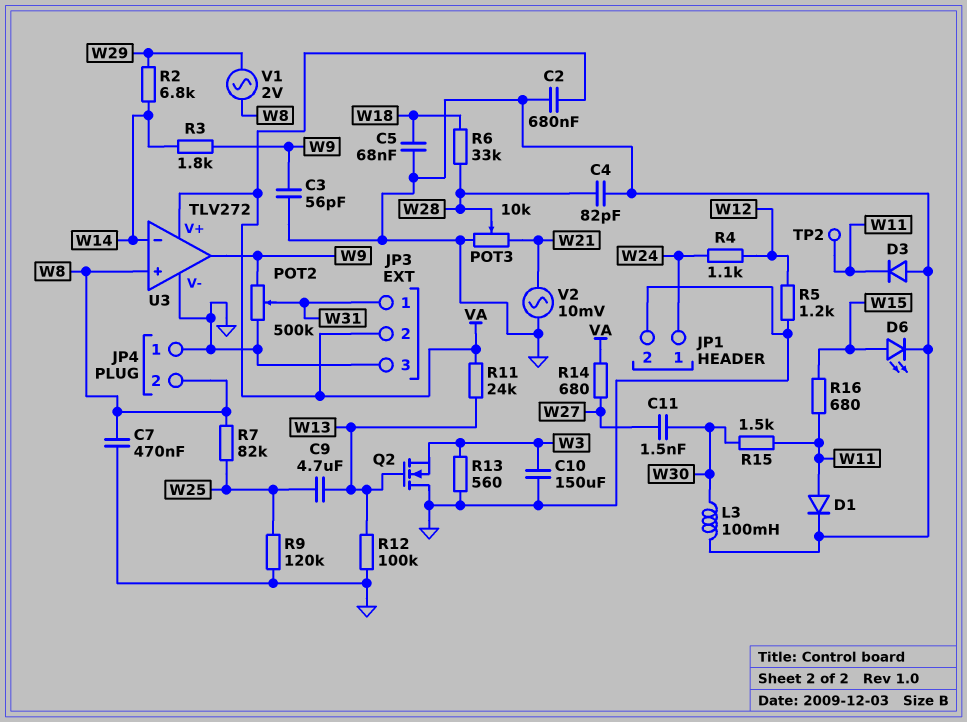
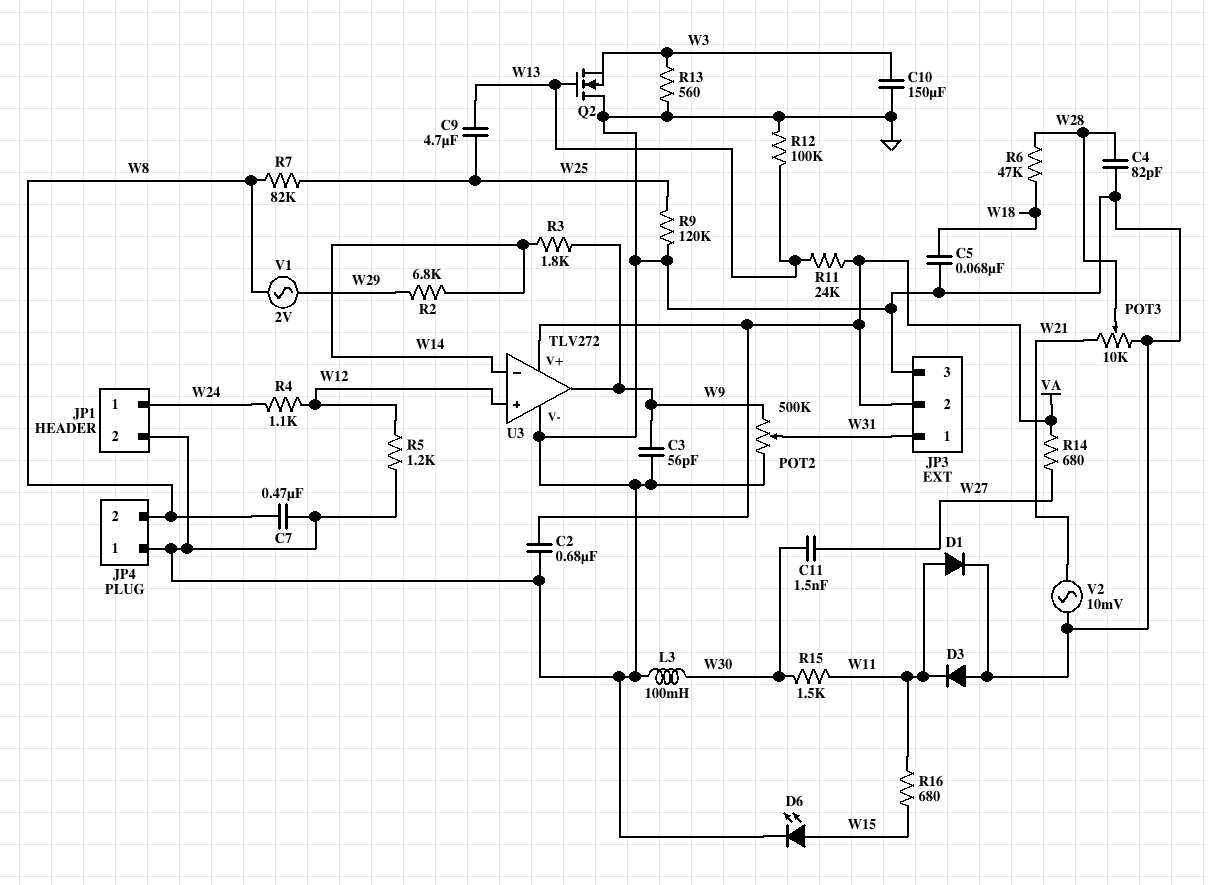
R6: 33k (W18, W28) -> 47k (W18, W28)
TP2: test point (W11) -> none
U3 pin in+: W8 -> W12

